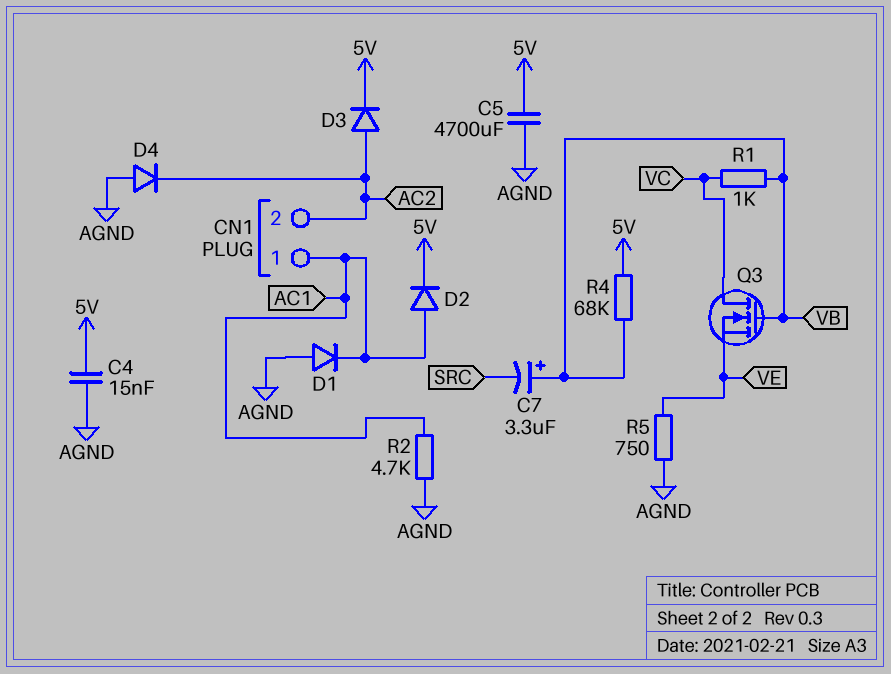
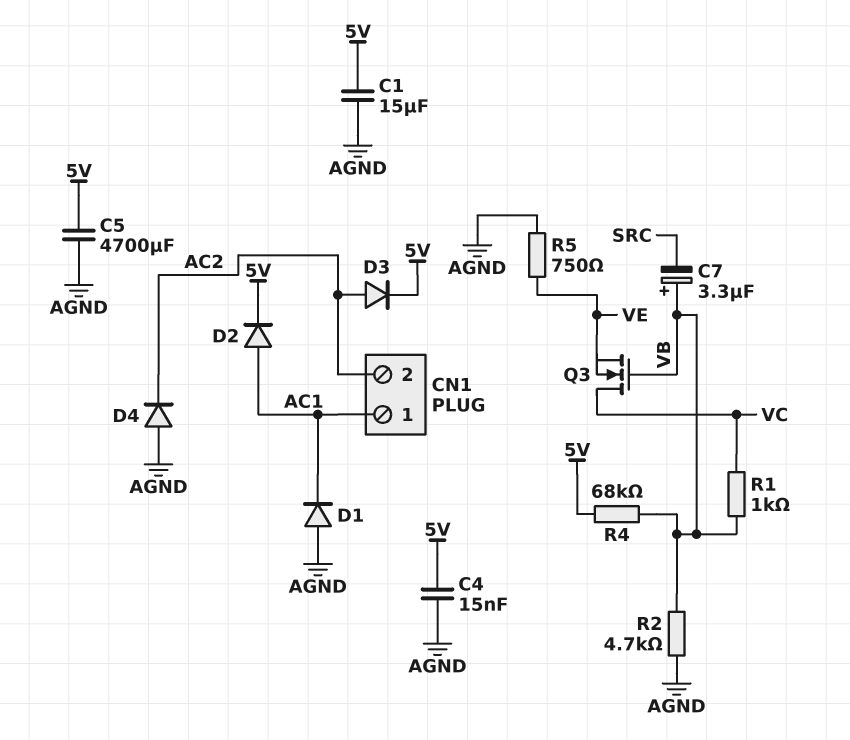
C1: none -> 15uF (5V, AGND)
R2: 4.7k (AC1, AGND) -> 4.7k (AGND, VB)

